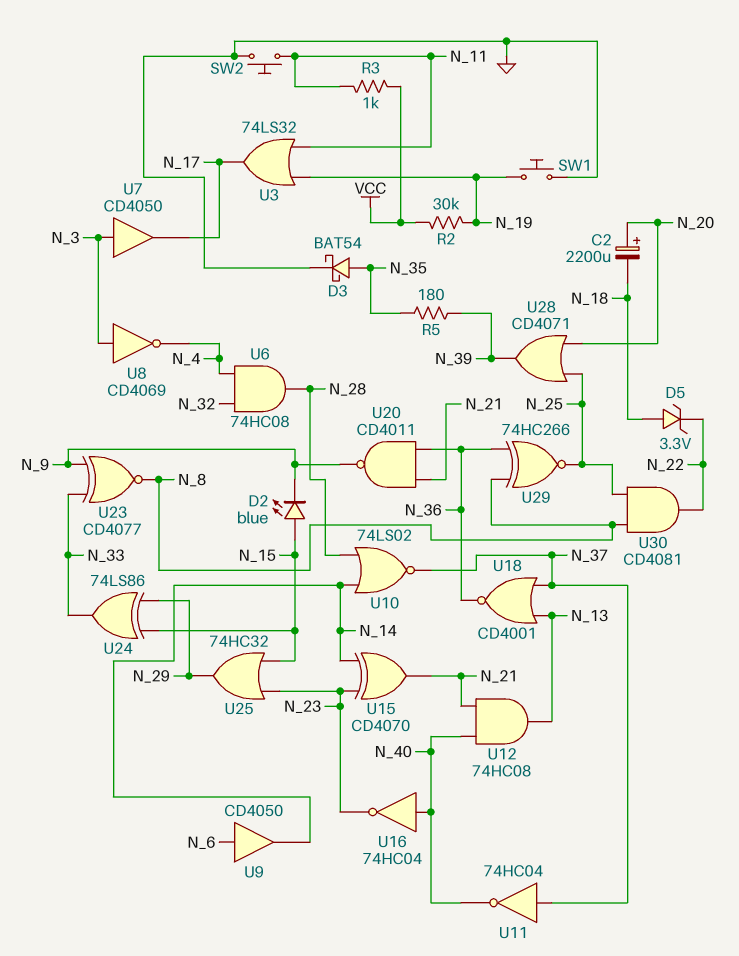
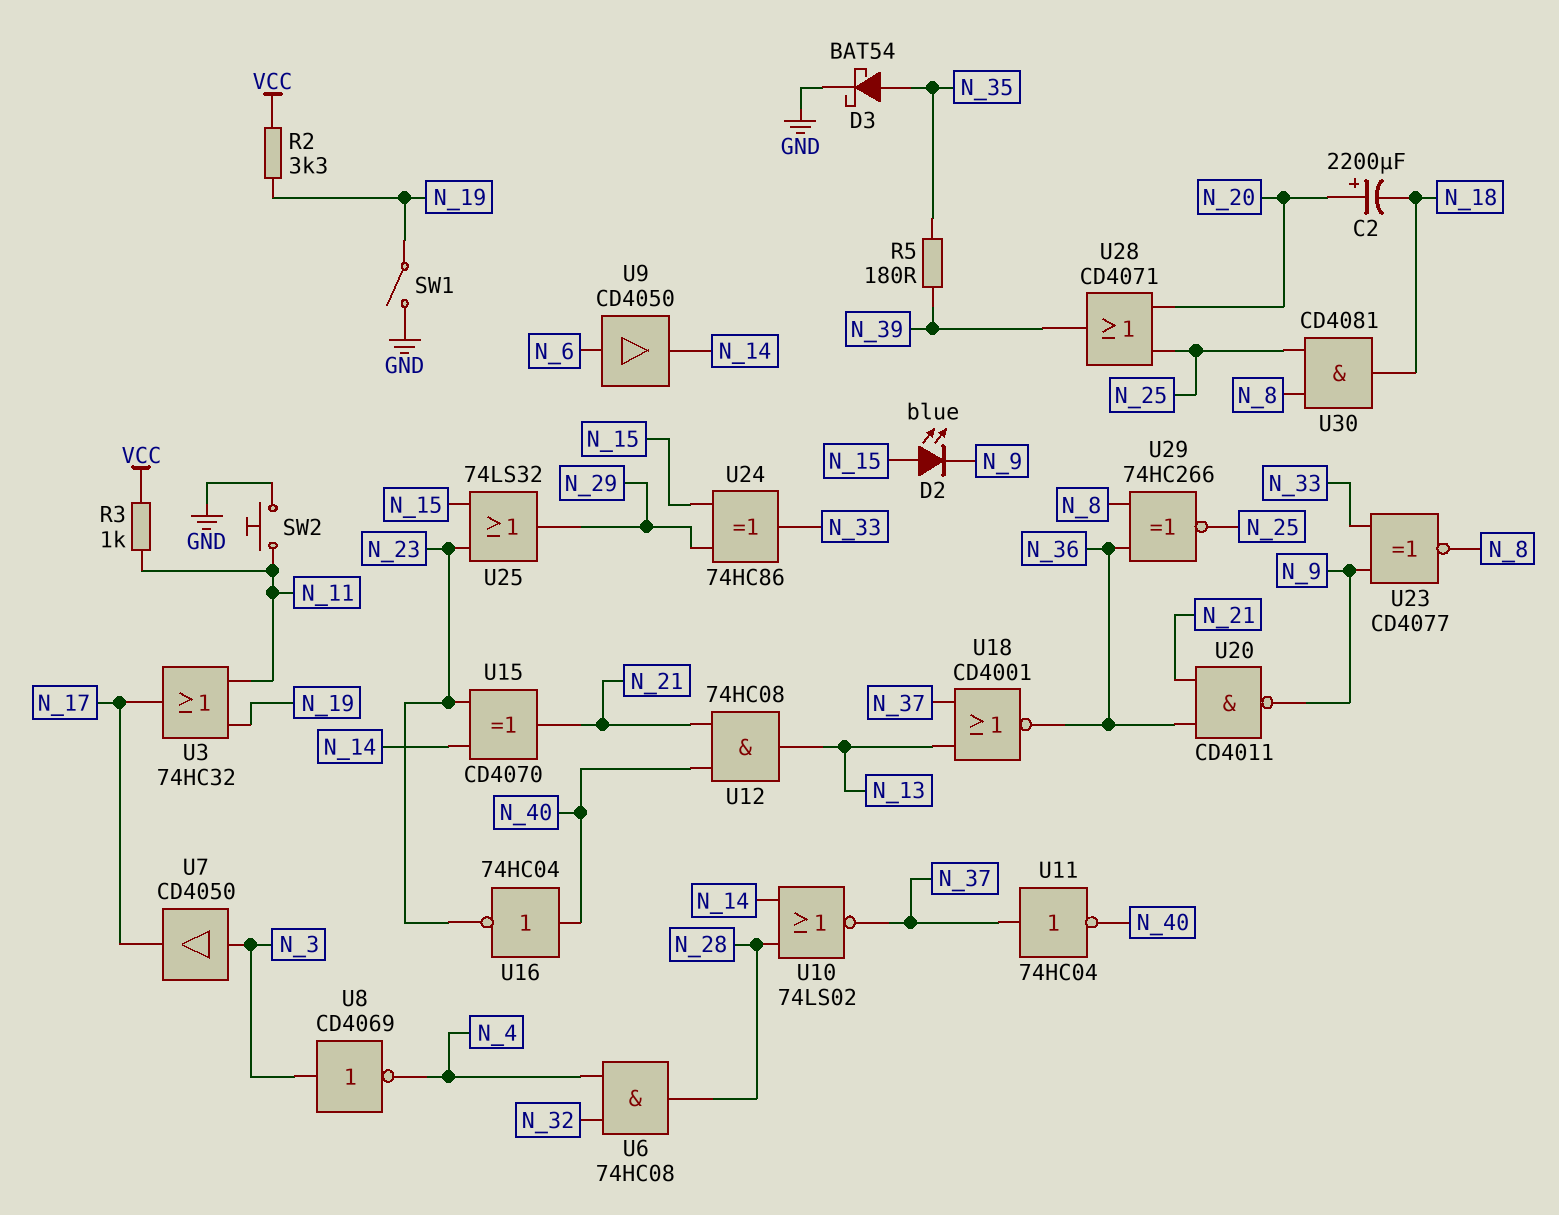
D5: zener 3.3V (A N_18, K N_22) -> none
R2: 30k (N_19, VCC) -> 3.3k (N_19, VCC)
SW1: button (GND, N_19) -> switch (GND, N_19)
U3: OR 74LS32 (in N_11, in N_19, out N_17) -> OR 74HC32 (in N_11, in N_19, out N_17)
U24: XOR 74LS86 (in N_15, in N_29, out N_33) -> XOR 74HC86 (in N_15, in N_29, out N_33)
U25: OR 74HC32 (in N_15, in N_23, out N_29) -> OR 74LS32 (in N_15, in N_23, out N_29)
U30: AND CD4081 (in N_8, in N_25, out N_22) -> AND CD4081 (in N_8, in N_25, out N_18)

